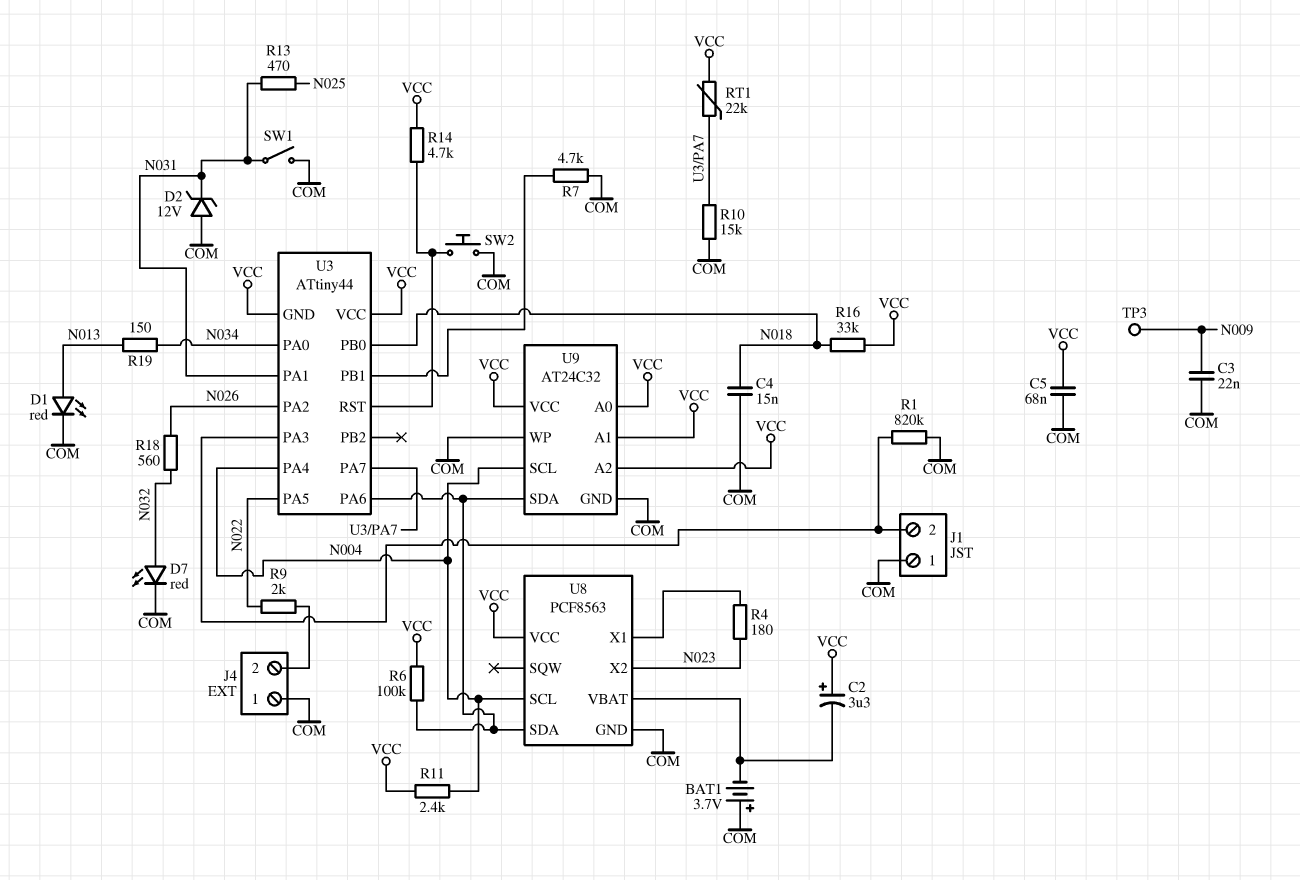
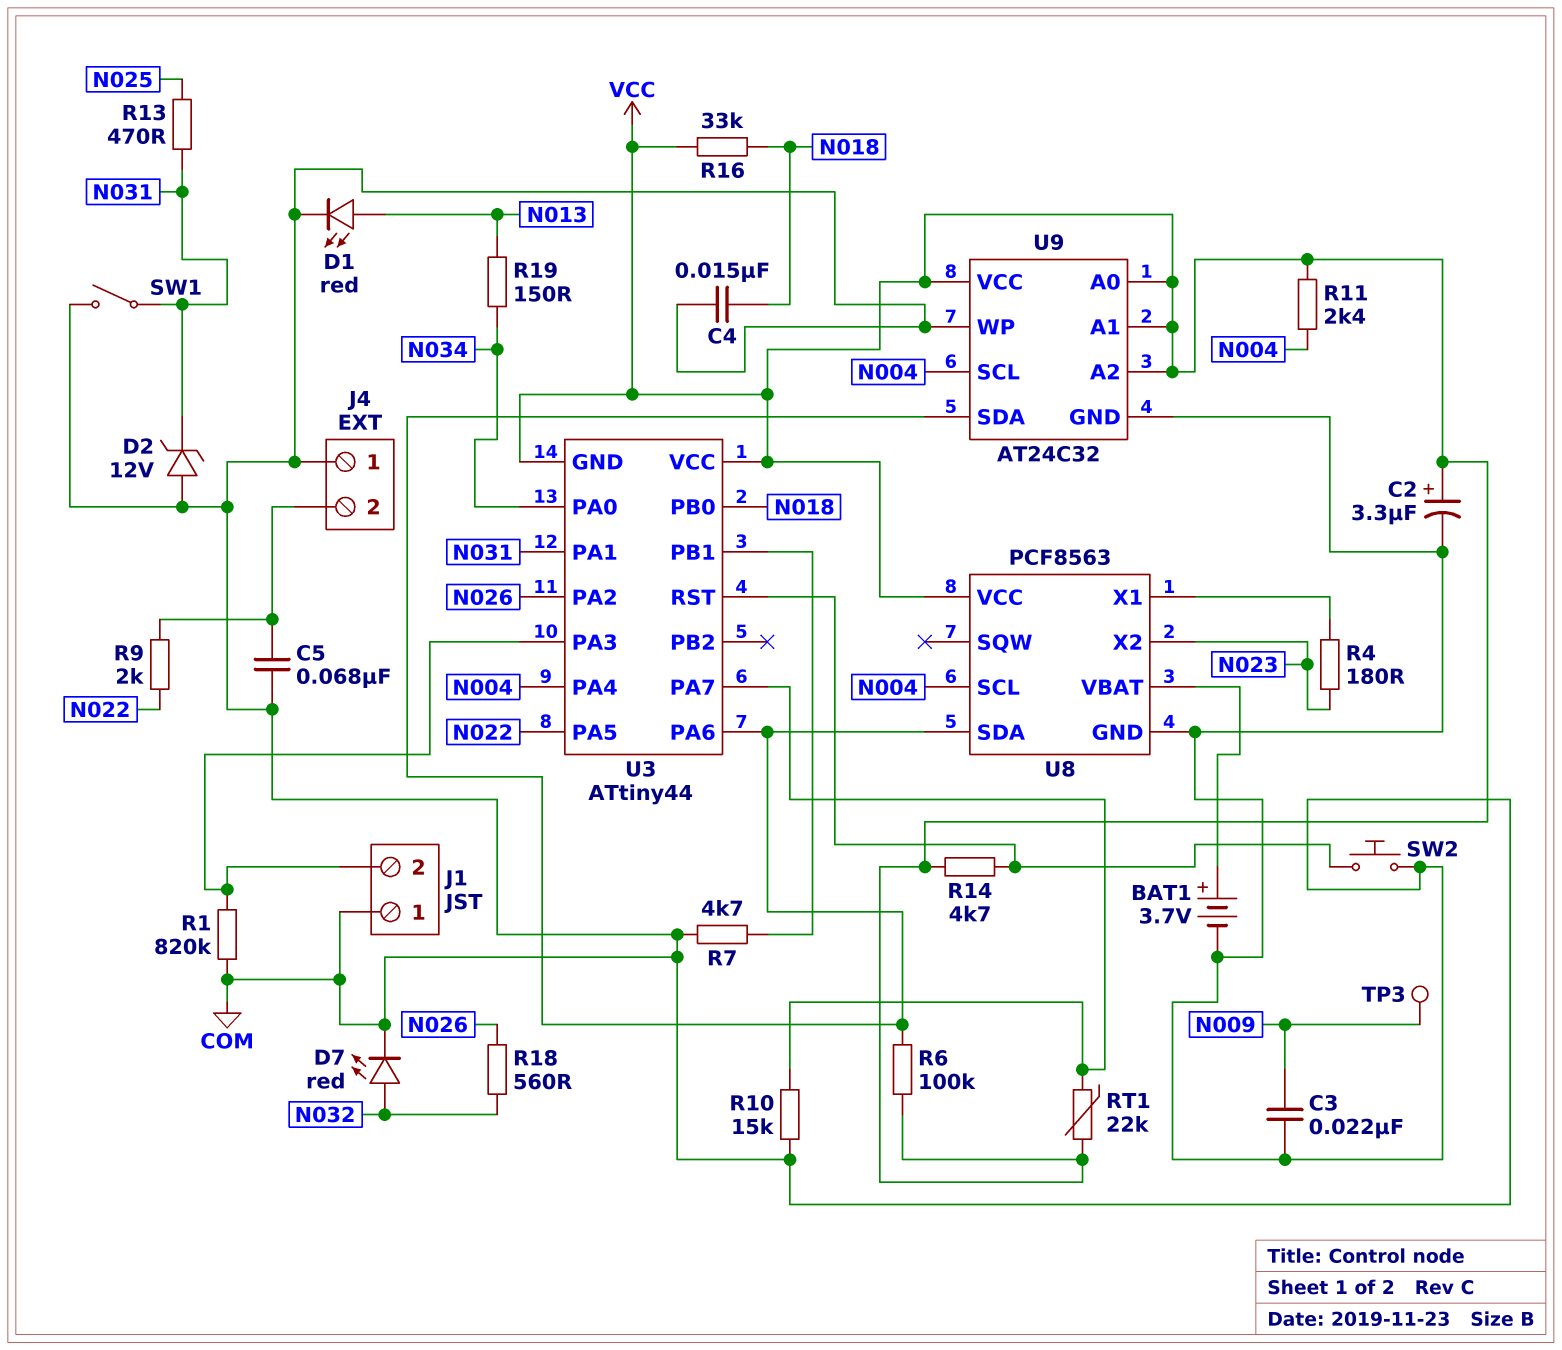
BAT1: 3.7V (plus COM, minus U8/VBAT) -> 3.7V (plus U8/VBAT, minus COM)
C2: 3.3uF (plus VCC, minus U8/VBAT) -> 3.3uF (plus VCC, minus COM)
C5: 68nF (COM, VCC) -> 68nF (COM, J4/2)

